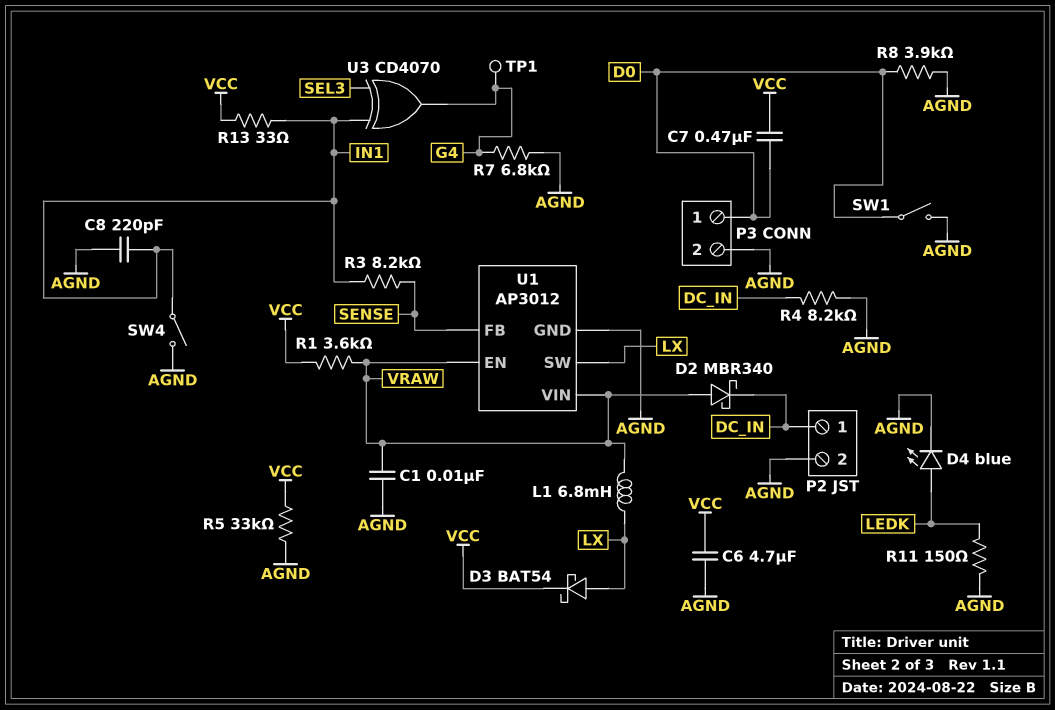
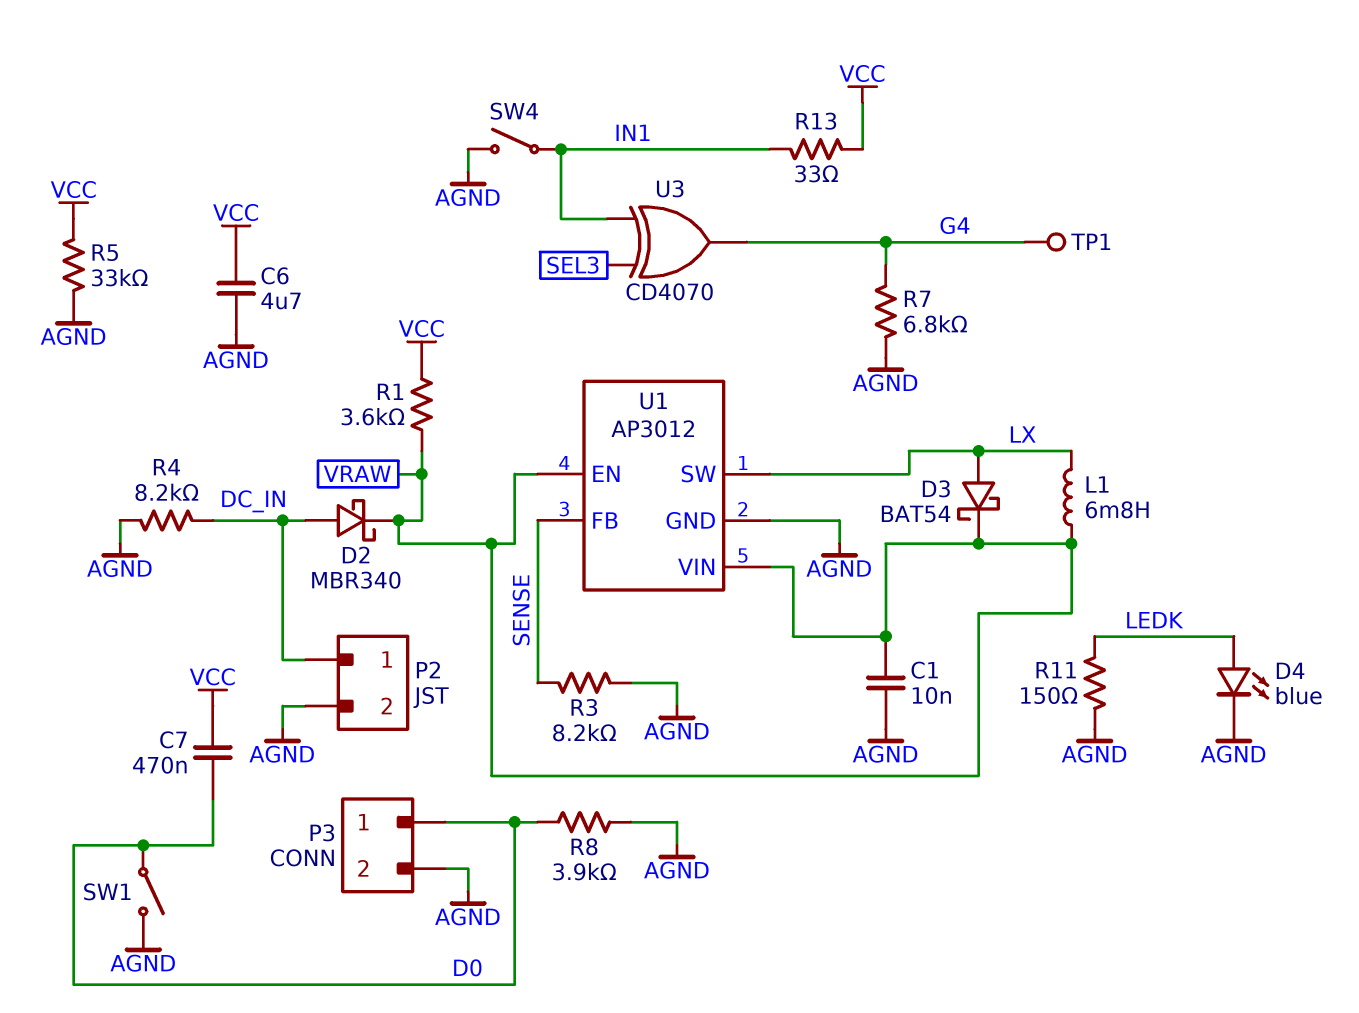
C8: 220pF (AGND, IN1) -> none
D2: schottky MBR340 (A VRAW, K DC_IN) -> schottky MBR340 (A DC_IN, K VRAW)
D3: schottky BAT54 (A LX, K VCC) -> schottky BAT54 (A LX, K VRAW)
R3: 8.2k (IN1, SENSE) -> 8.2k (AGND, SENSE)

